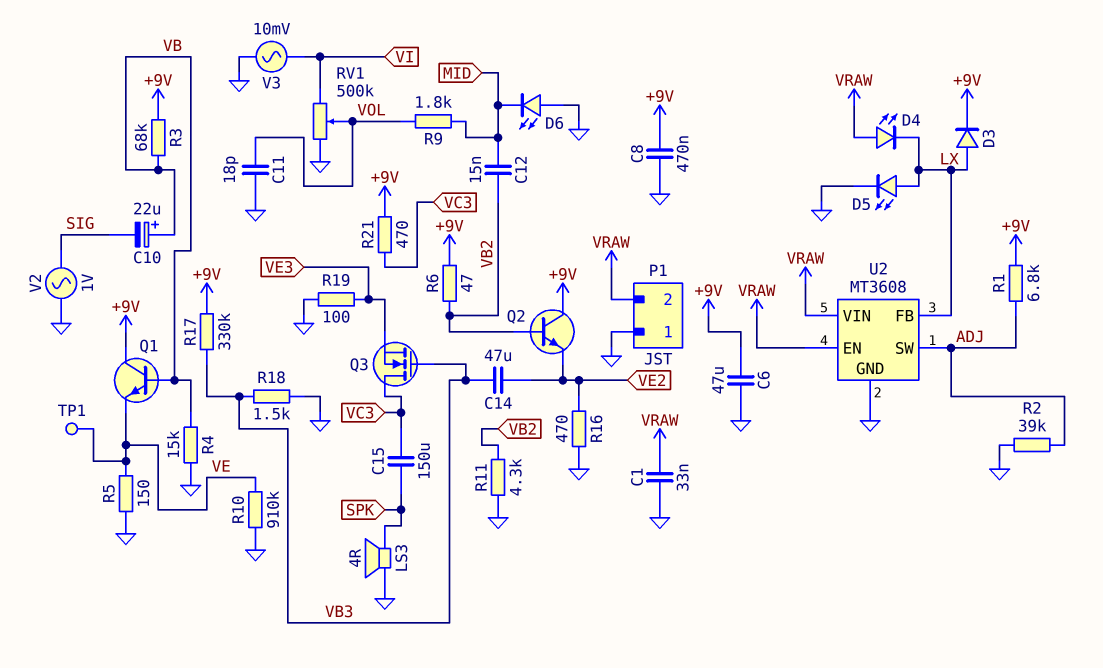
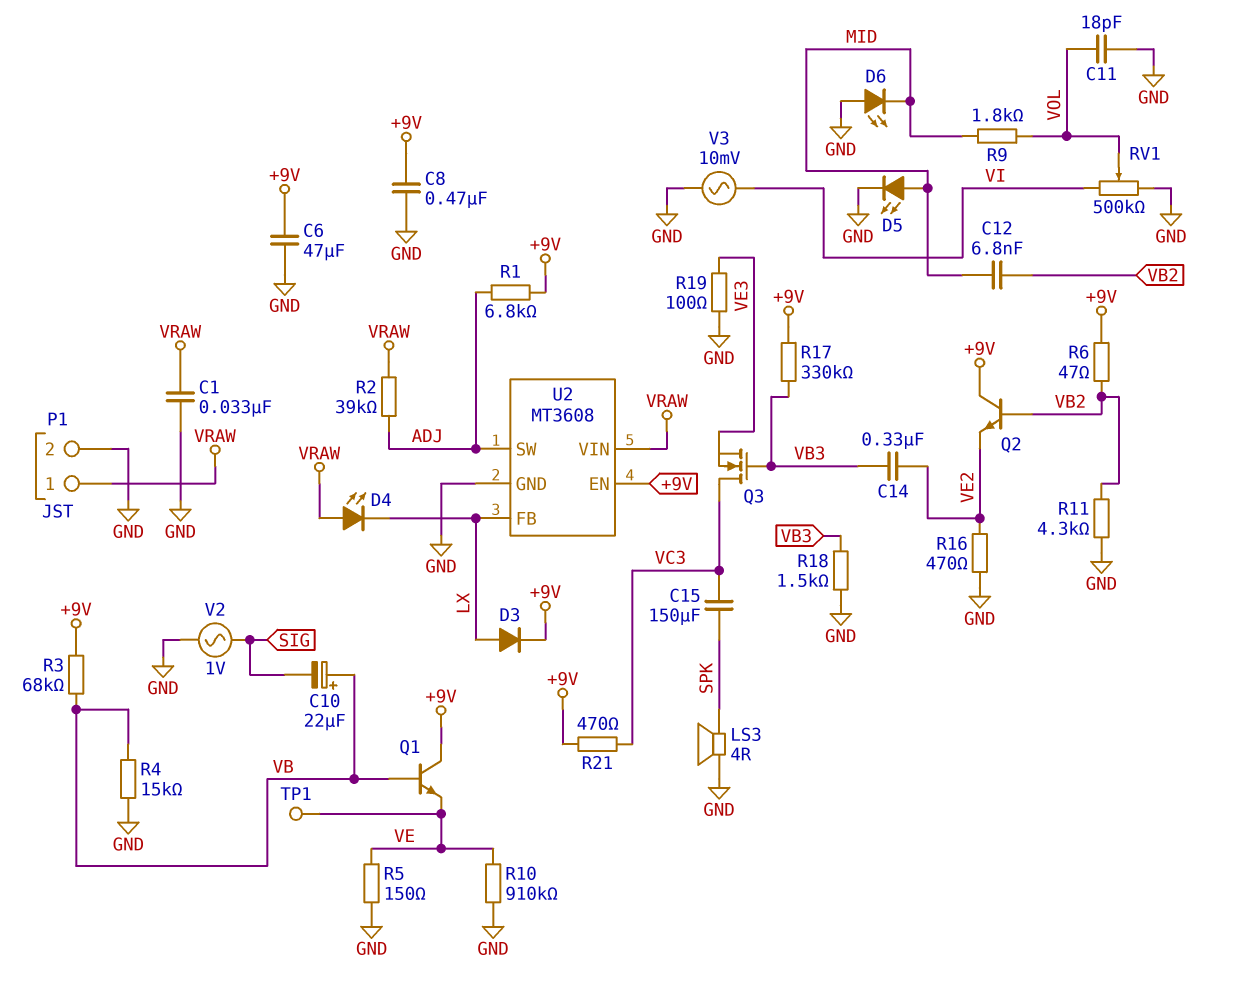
C12: 15nF (MID, VB2) -> 6.8nF (MID, VB2)
C14: 47uF (VB3, VE2) -> 330nF (VB3, VE2)
D5: LED (A LX, K GND) -> LED (A MID, K GND)
P1 pin 1: GND -> VRAW
P1 pin 2: VRAW -> GND
R2: 39k (ADJ, GND) -> 39k (ADJ, VRAW)
U2 pin EN: VRAW -> +9V

